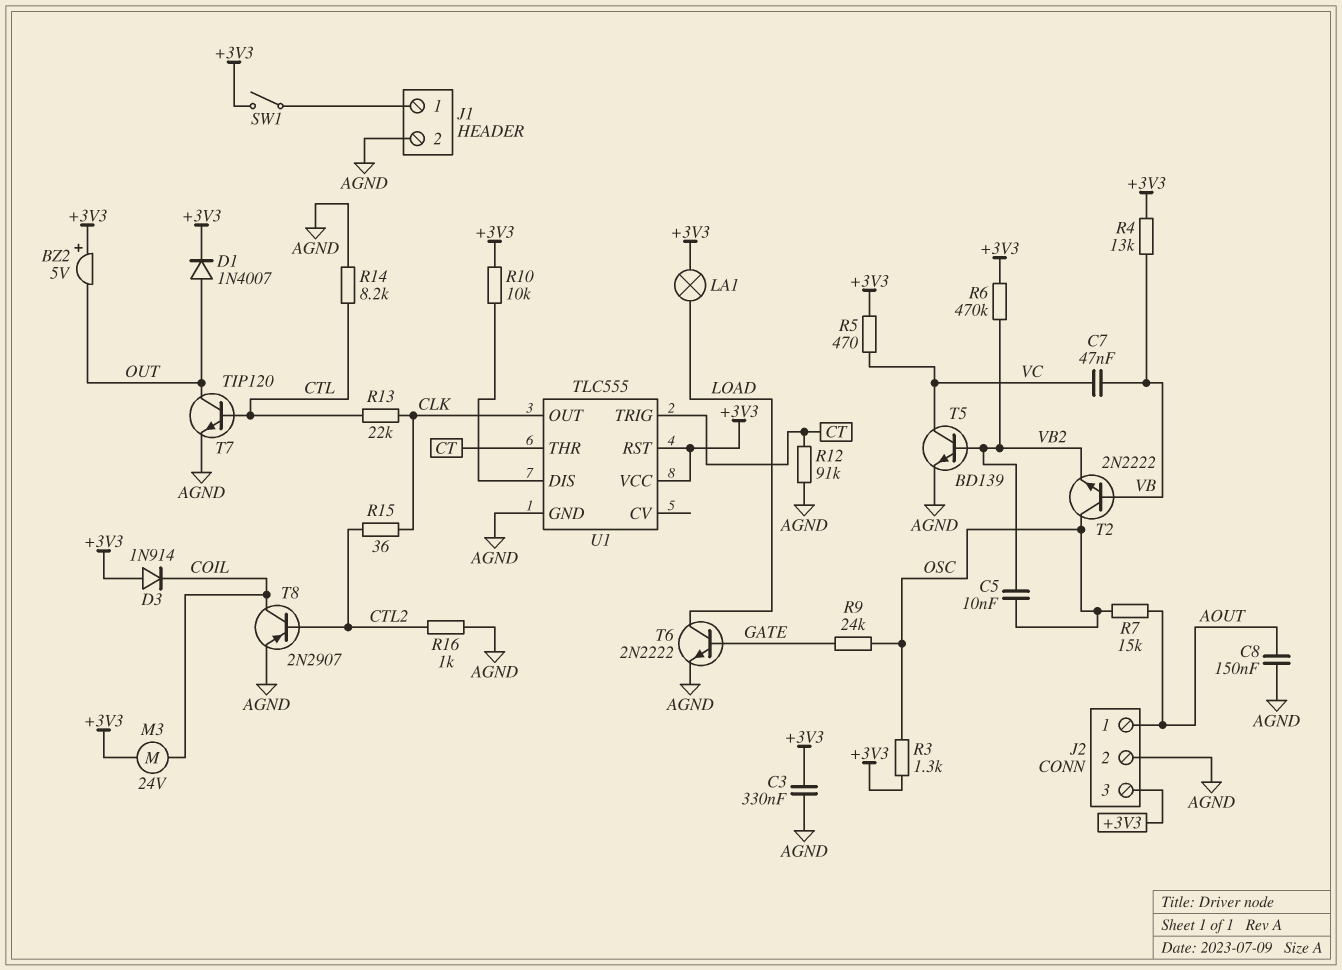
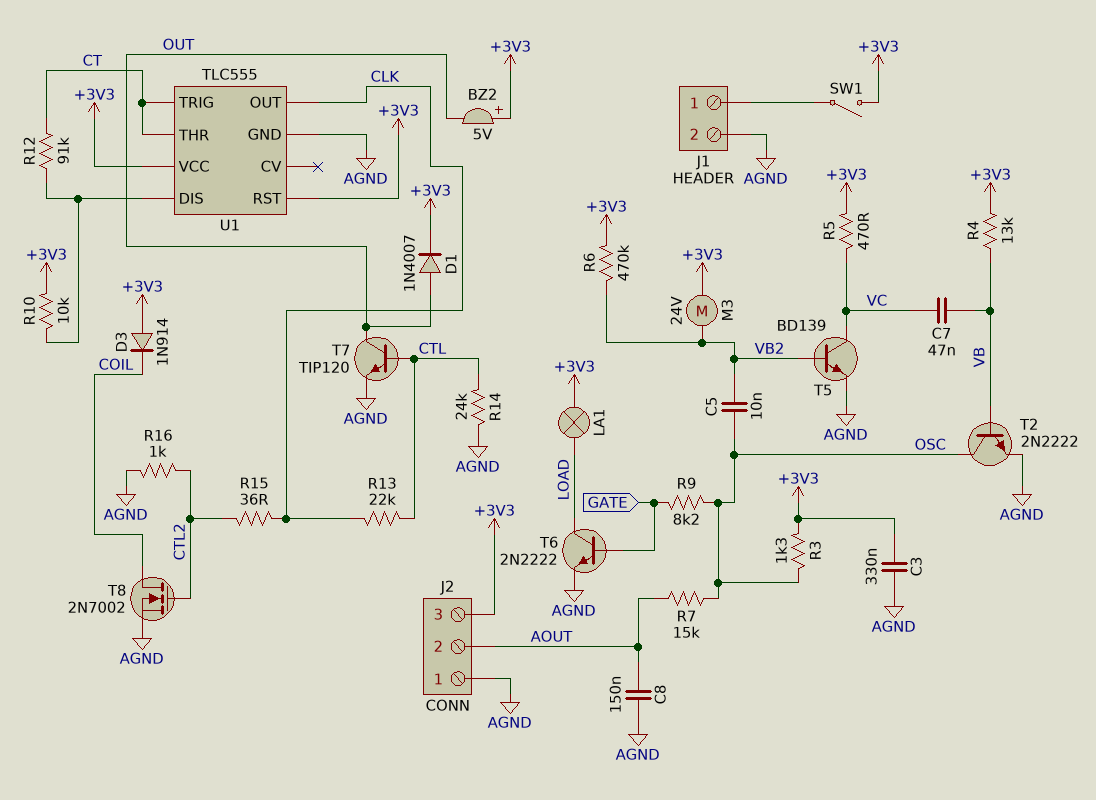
J2 pin 1: AOUT -> AGND
J2 pin 2: AGND -> AOUT
M3: motor 24V (+3V3, COIL) -> motor 24V (+3V3, VB2)
R9: 24k (GATE, OSC) -> 8.2k (GATE, OSC)
R12: 91k (AGND, CT) -> 91k (CT, U1/DIS)
R14: 8.2k (AGND, CTL) -> 24k (AGND, CTL)
T2: NPN 2N2222 (B VB, C OSC, E VB2) -> NPN 2N2222 (B VB, C OSC, E AGND)
T8: PNP 2N2907 (B CTL2, C COIL, E AGND) -> NMOS 2N7002 (G CTL2, D COIL, S AGND)

